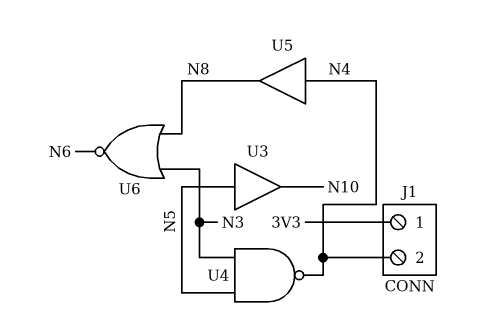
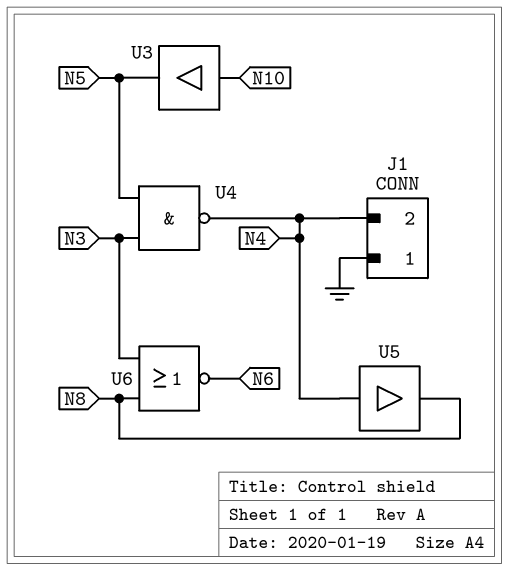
J1 pin 1: 3V3 -> GND
U3: buffer (in N5, out N10) -> buffer (in N10, out N5)

